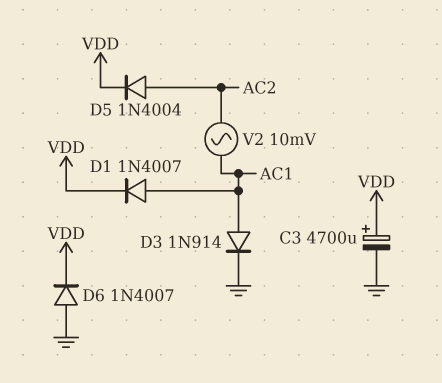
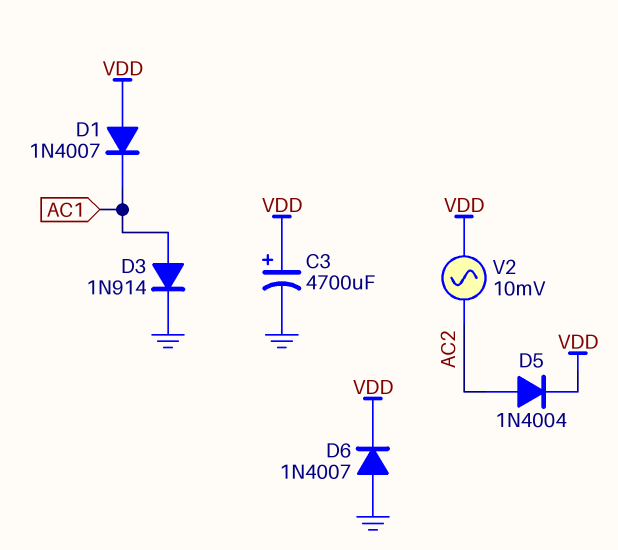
D1: diode 1N4007 (A AC1, K VDD) -> diode 1N4007 (A VDD, K AC1)
V2: AC 10mV (AC1, AC2) -> AC 10mV (AC2, VDD)

